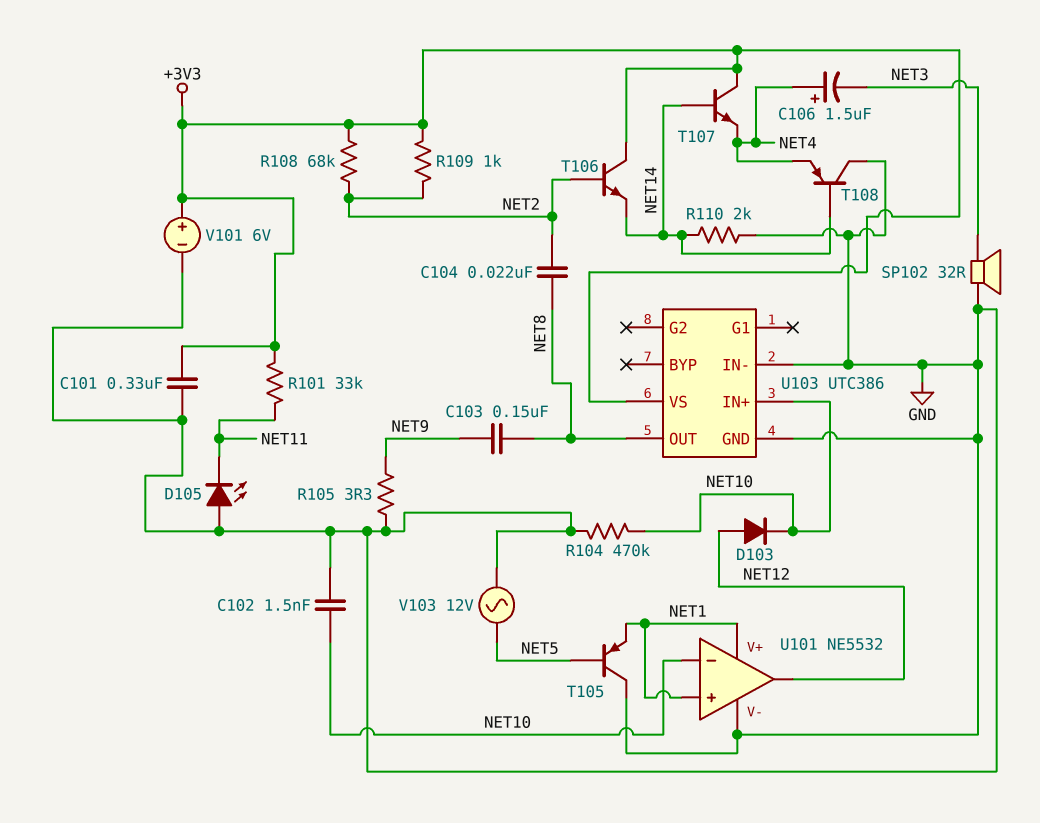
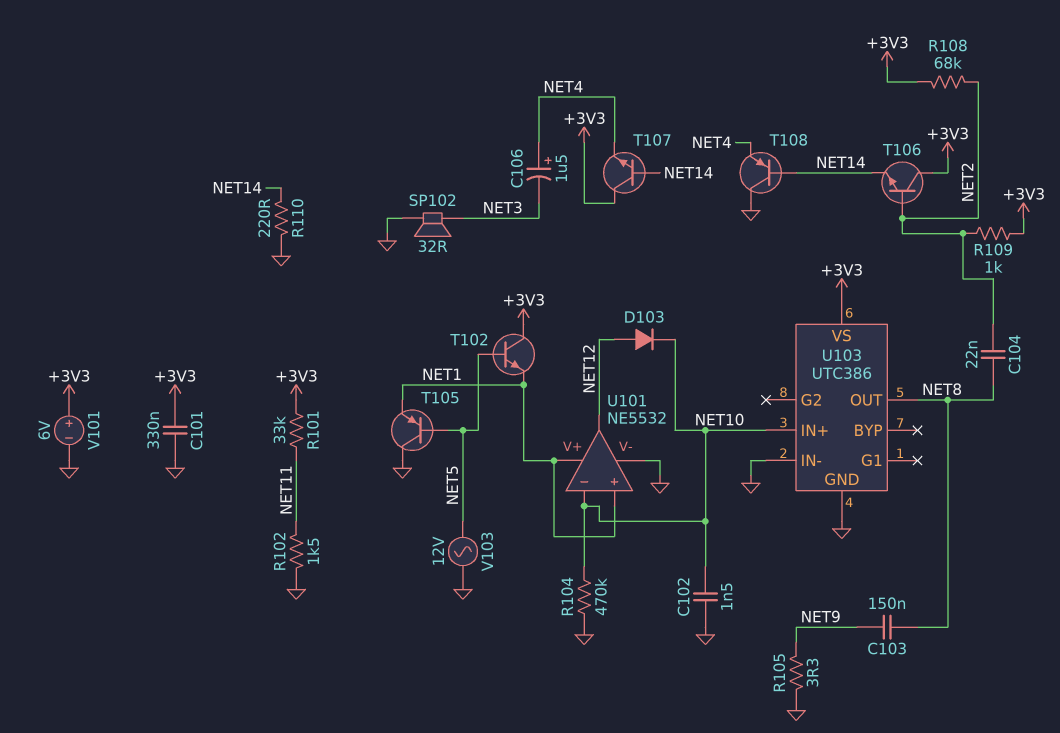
D105: LED (A GND, K NET11) -> none
R102: none -> 1.5k (GND, NET11)
R110: 2k (GND, NET14) -> 220 (GND, NET14)
T102: none -> NPN (B NET5, C +3V3, E NET1)

